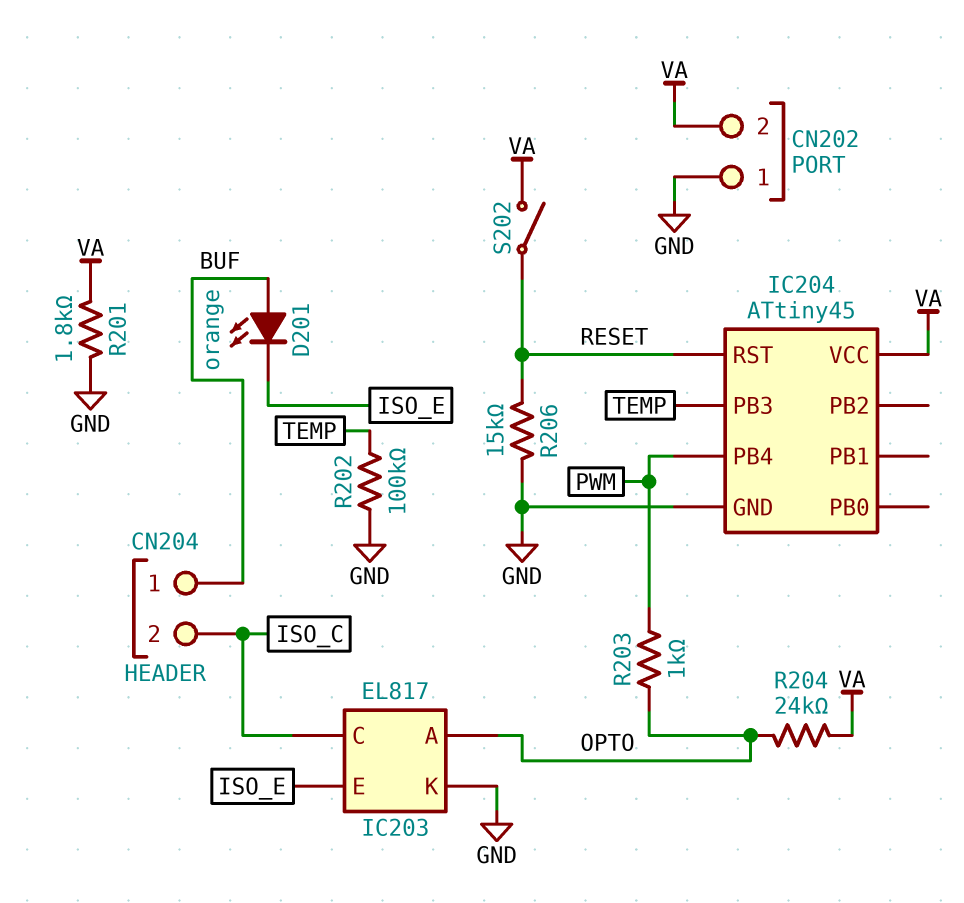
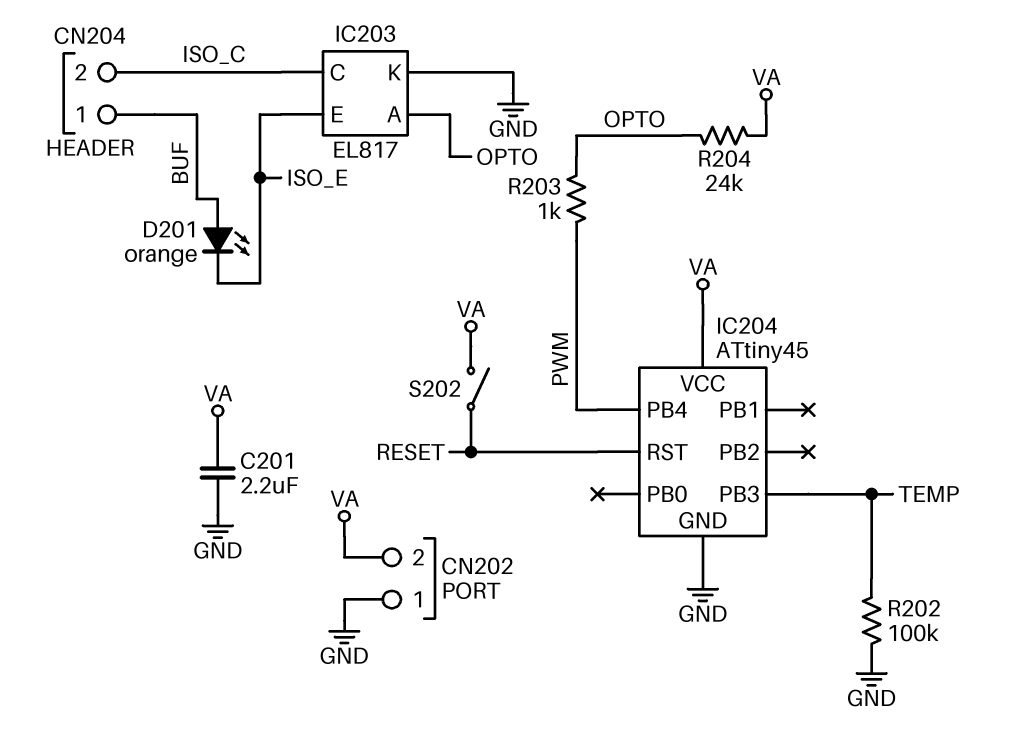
C201: none -> 2.2uF (GND, VA)
R201: 1.8k (GND, VA) -> none
R206: 15k (GND, RESET) -> none

